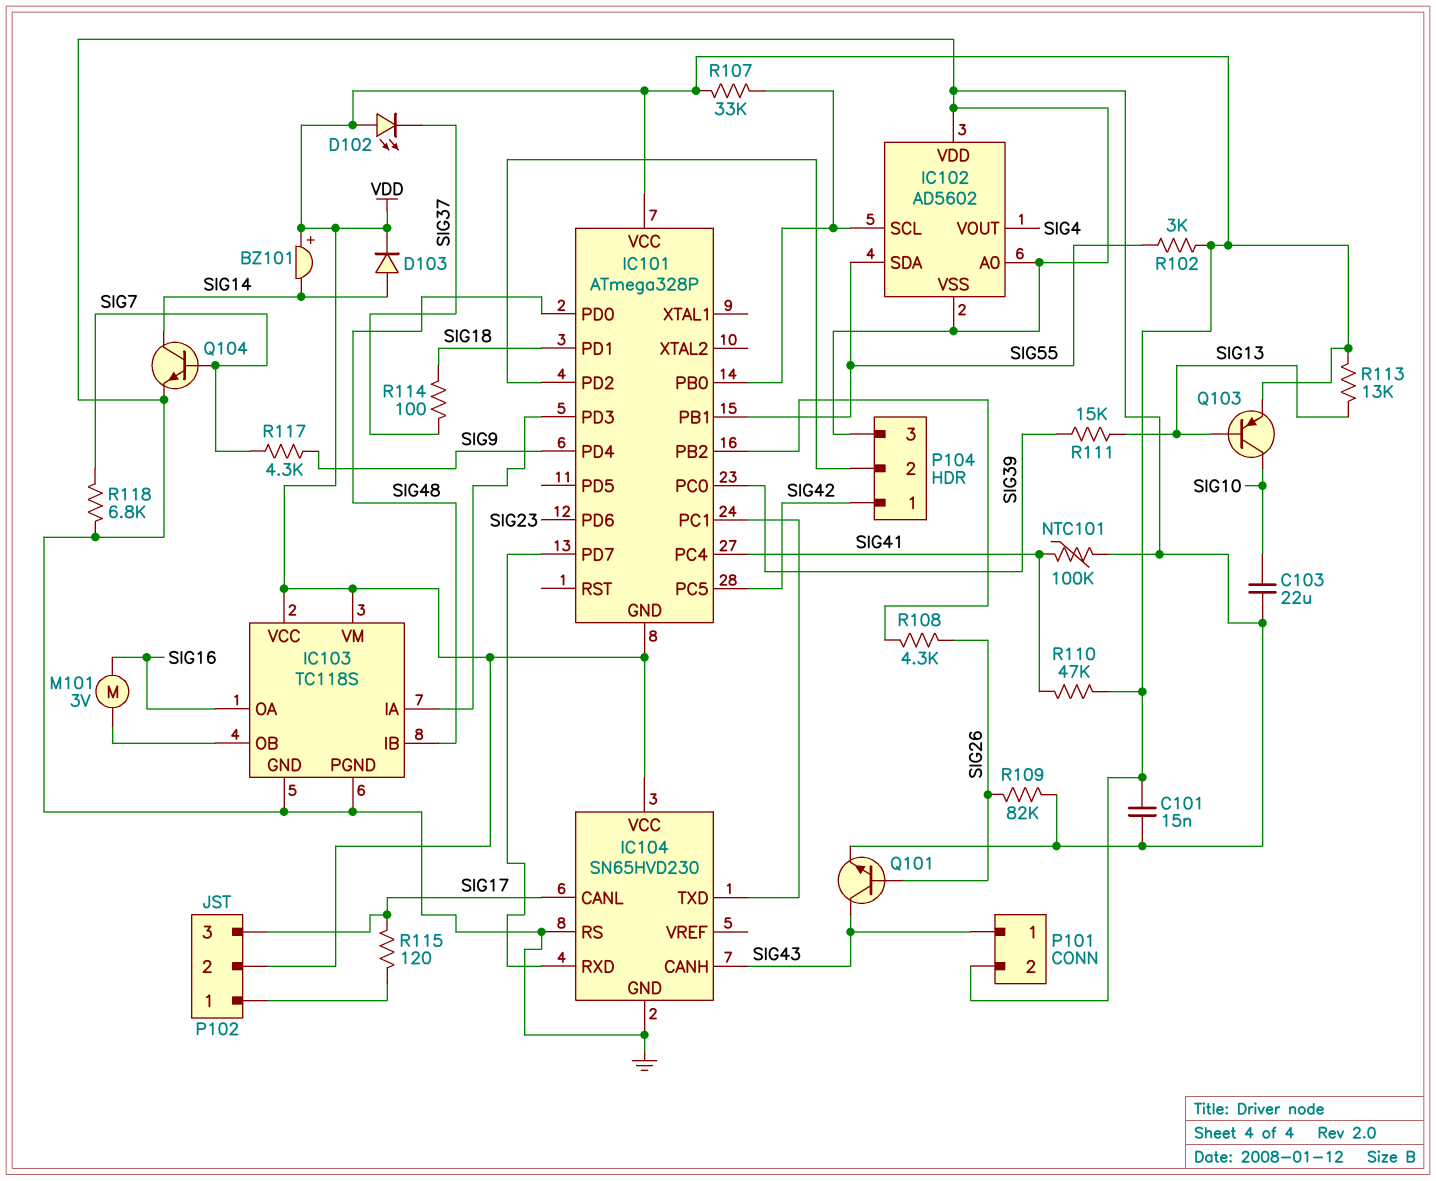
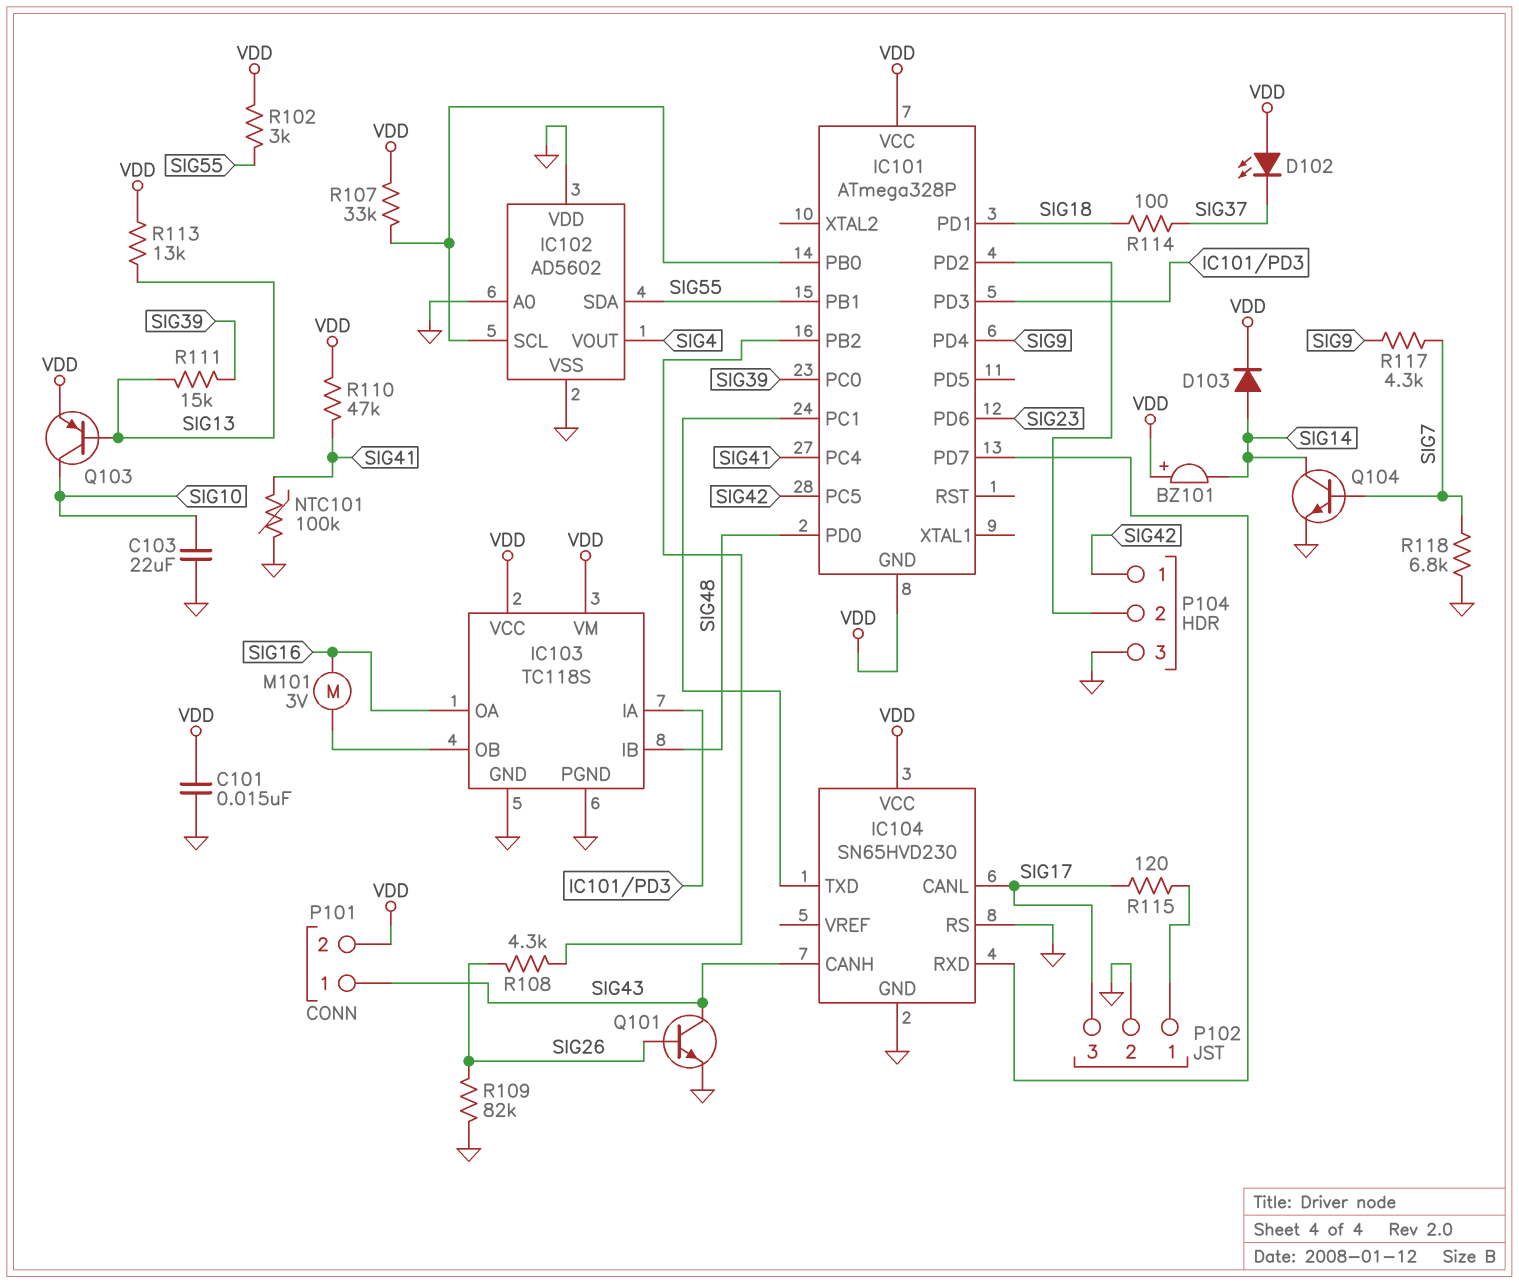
P102 pin 2: VDD -> GND

